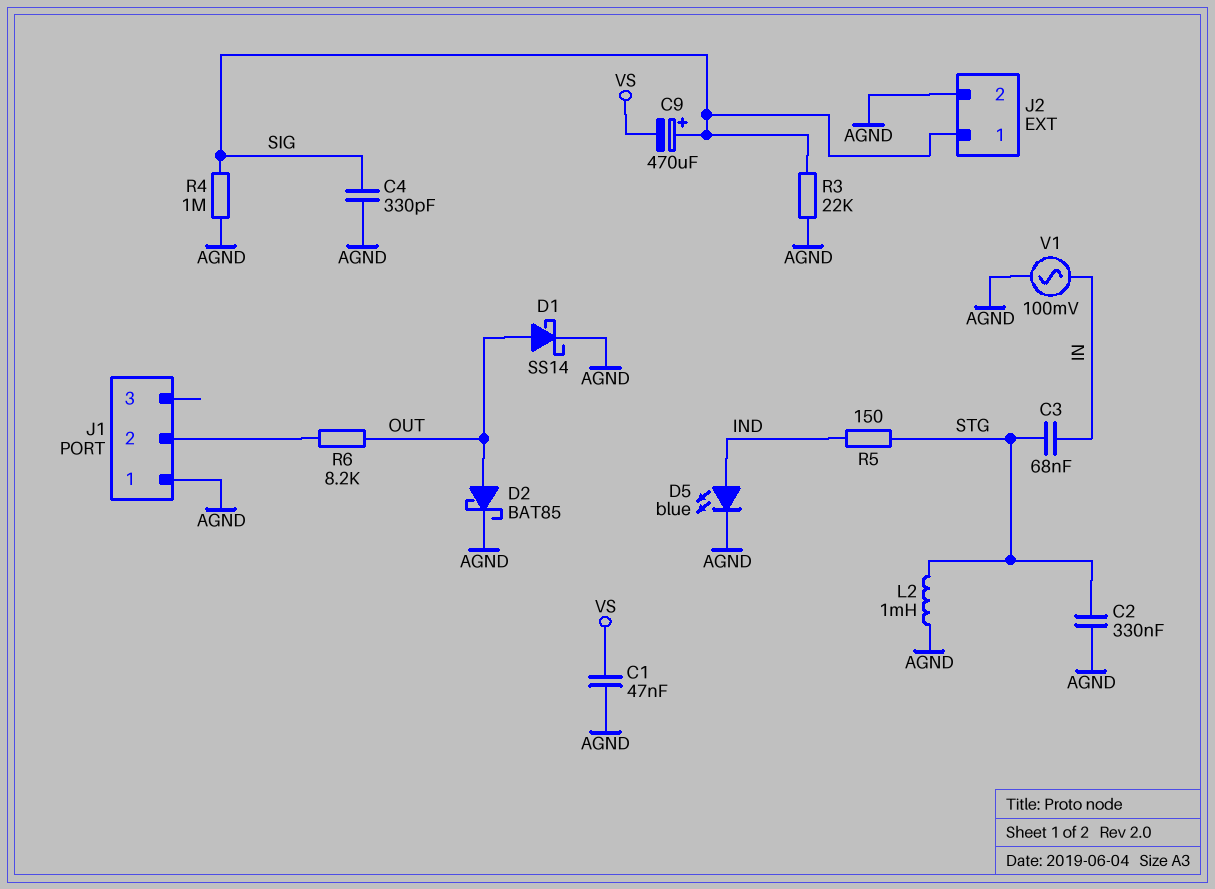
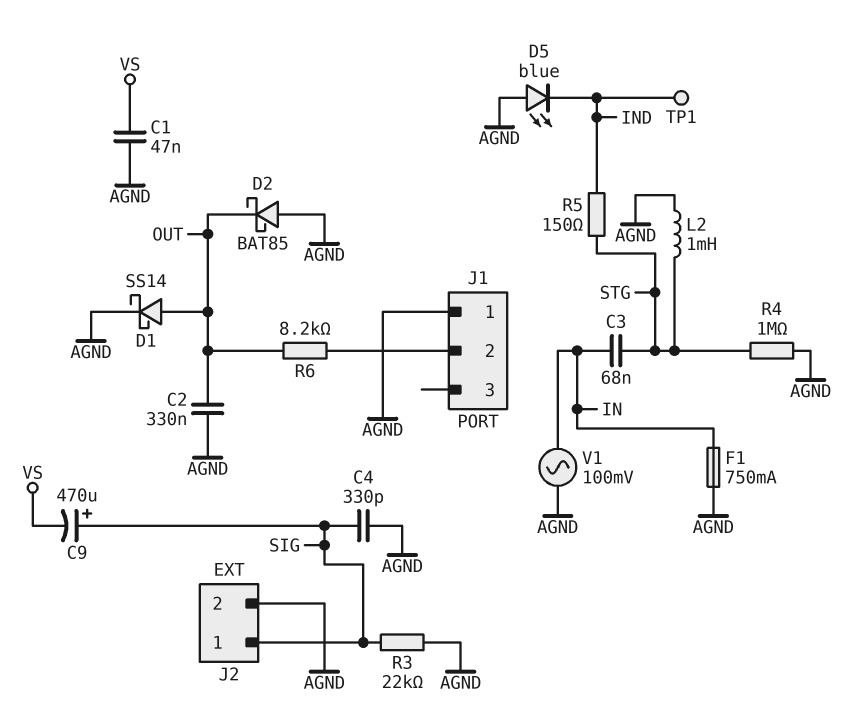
C2: 330nF (AGND, STG) -> 330nF (AGND, OUT)
D2: schottky BAT85 (A OUT, K AGND) -> schottky BAT85 (A AGND, K OUT)
D5: LED blue (A IND, K AGND) -> LED blue (A AGND, K IND)
F1: none -> 750mA (AGND, IN)
R4: 1M (AGND, SIG) -> 1M (AGND, STG)
TP1: none -> test point (IND)

